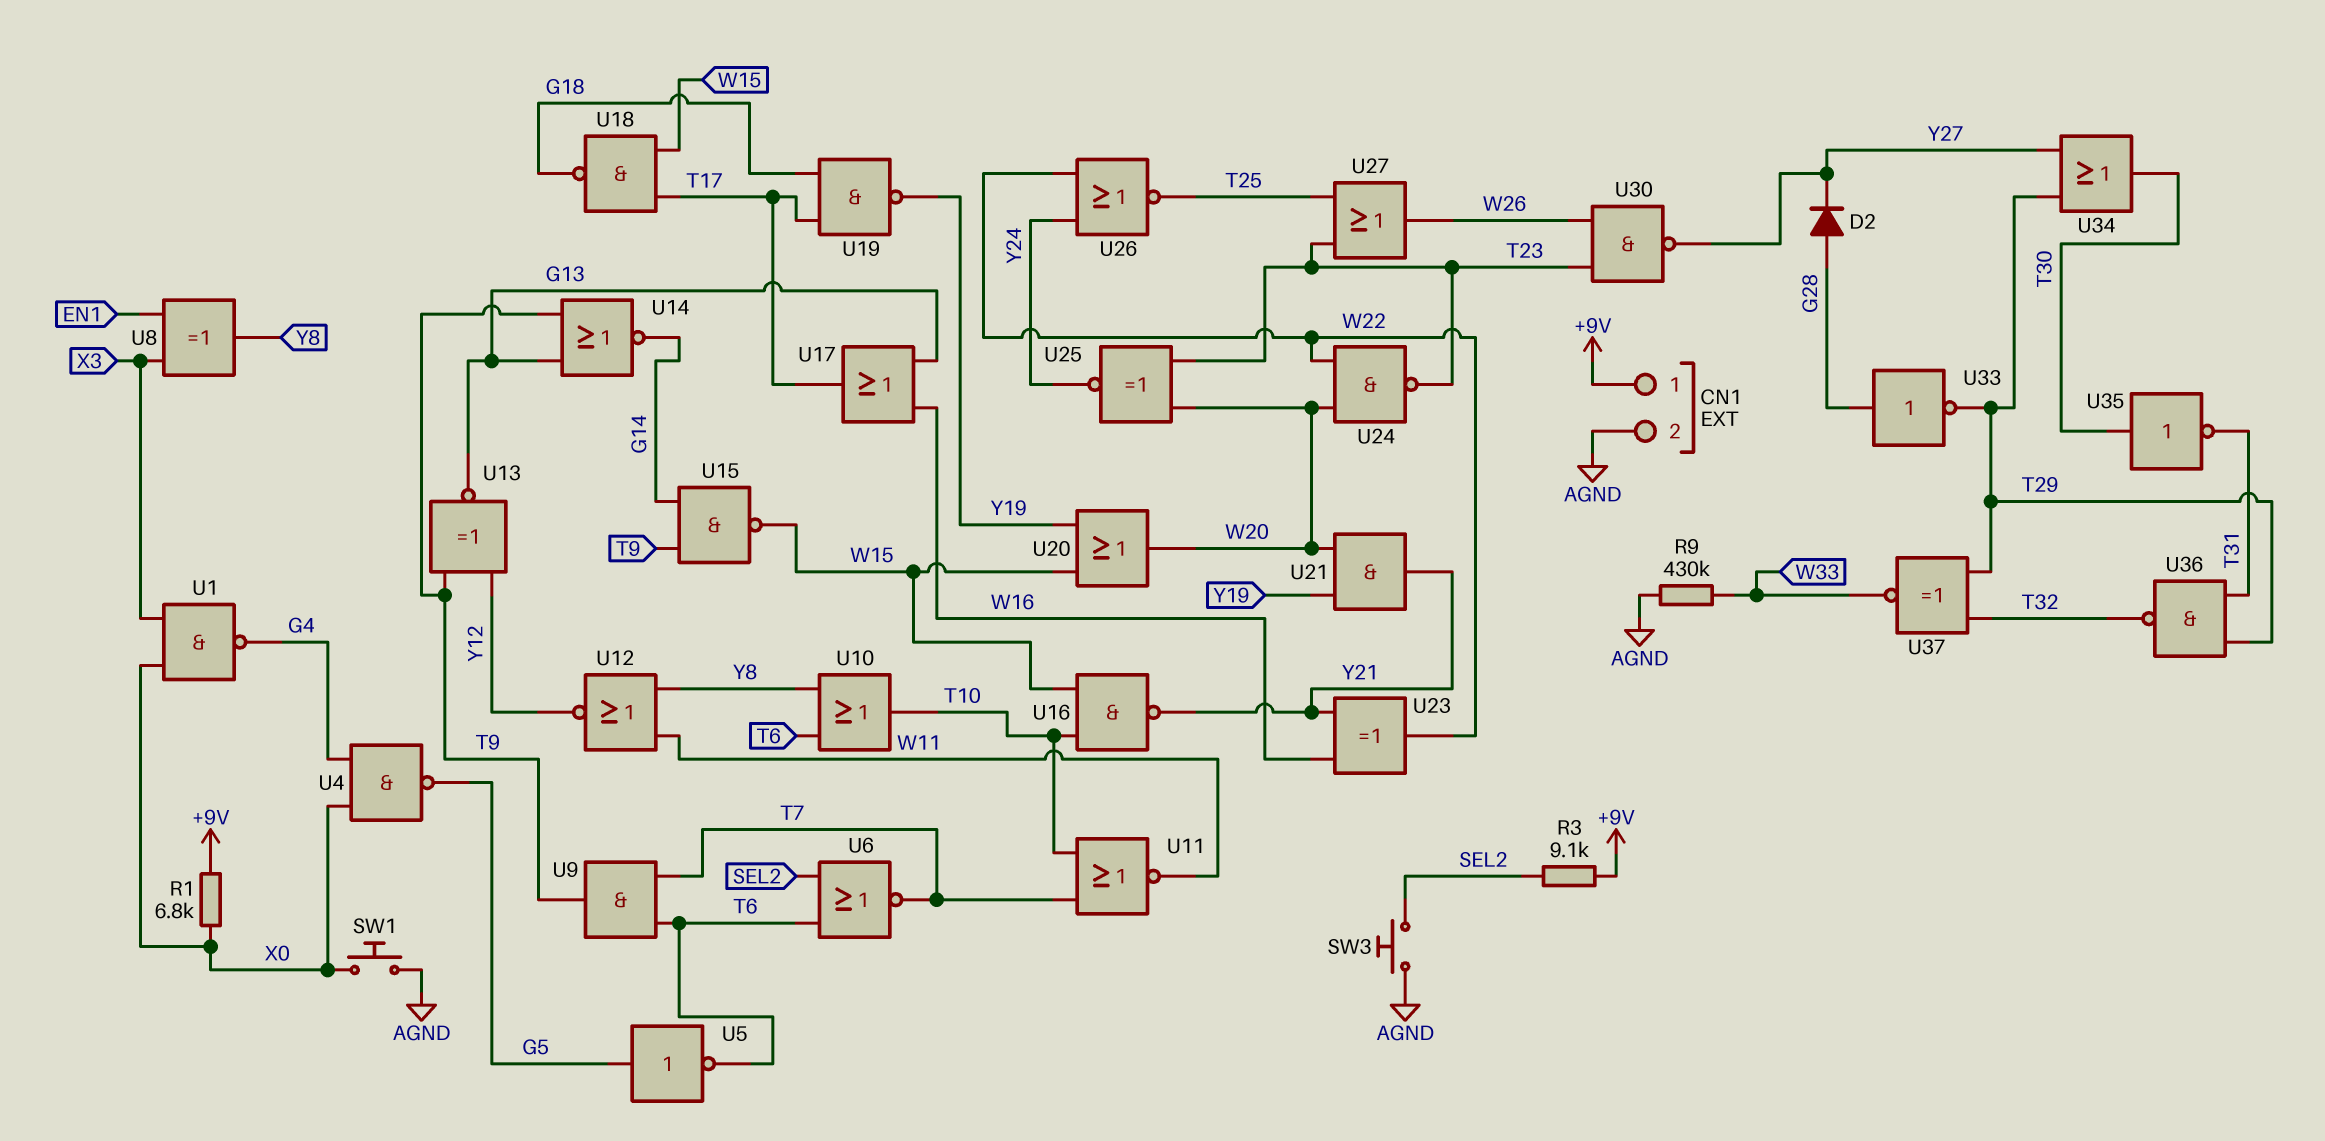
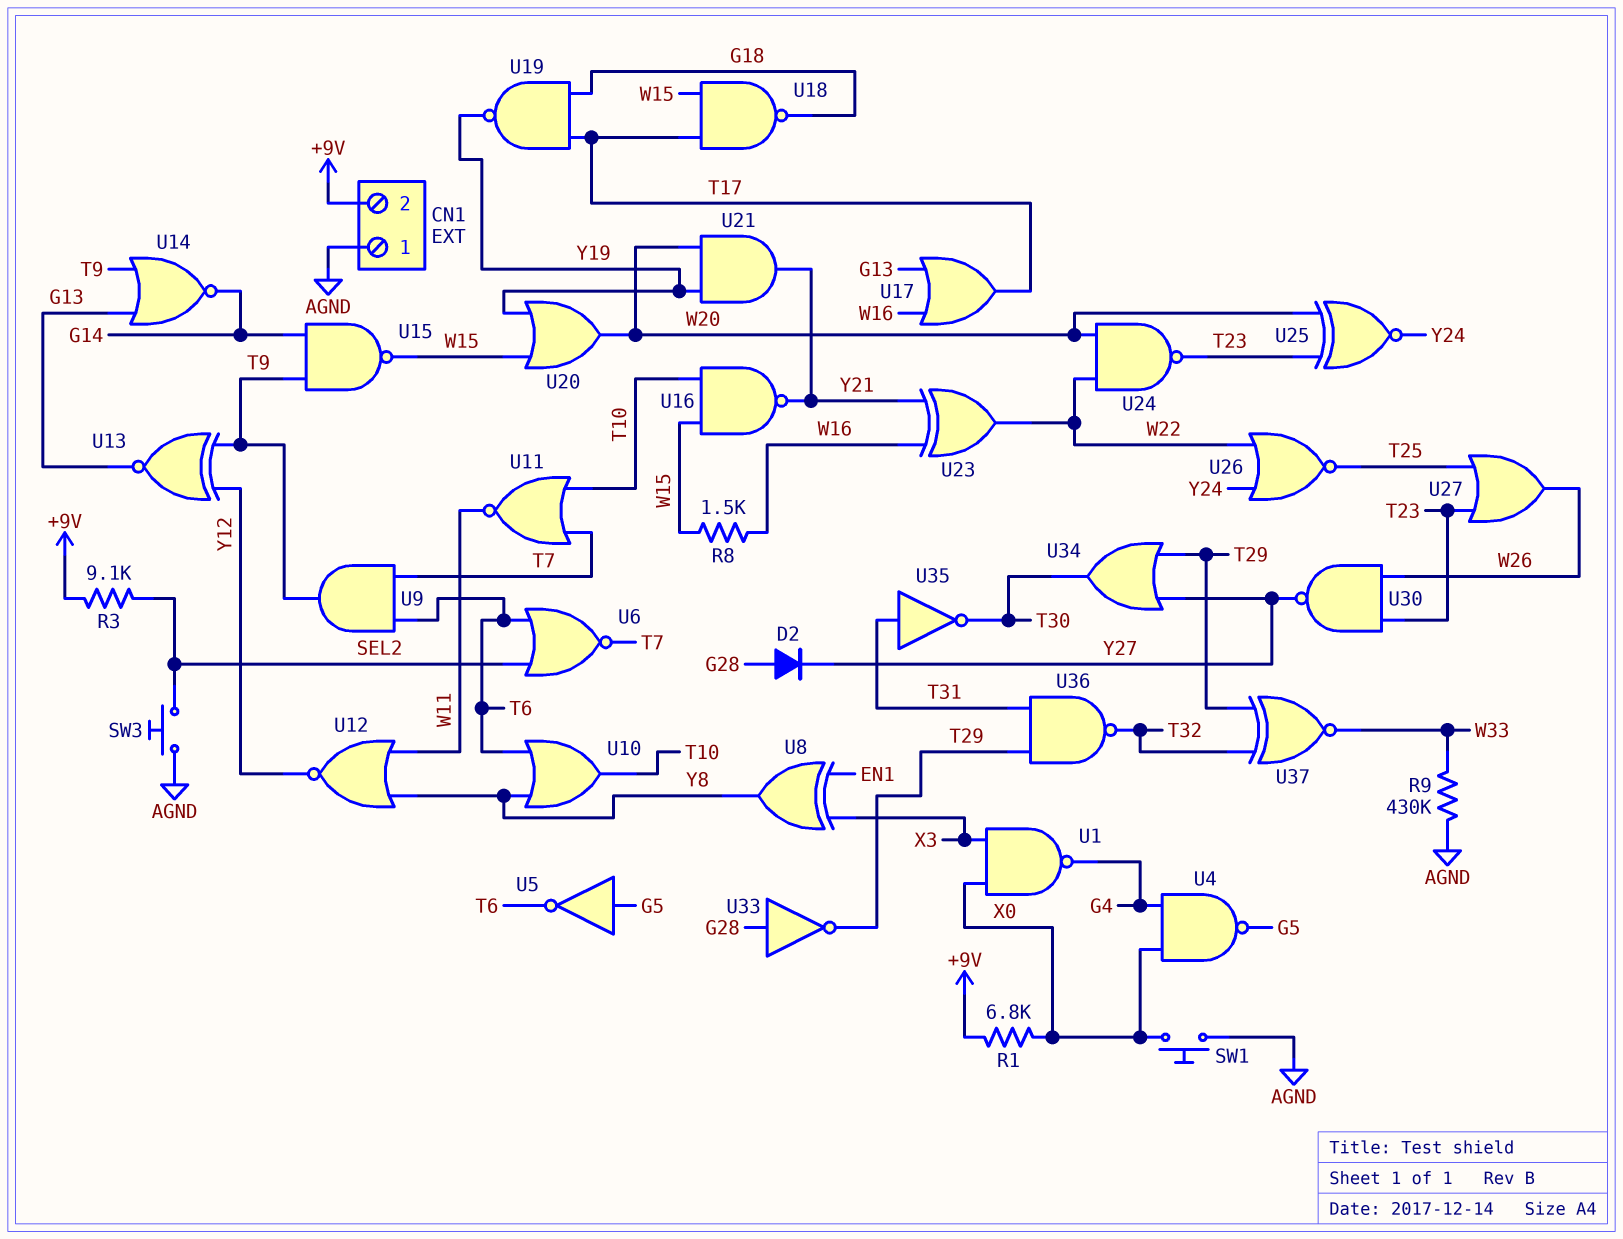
CN1 pin 1: +9V -> AGND
CN1 pin 2: AGND -> +9V
R8: none -> 1.5k (W15, W16)
U35: NOT (in T30, out T31) -> NOT (in T31, out T30)

